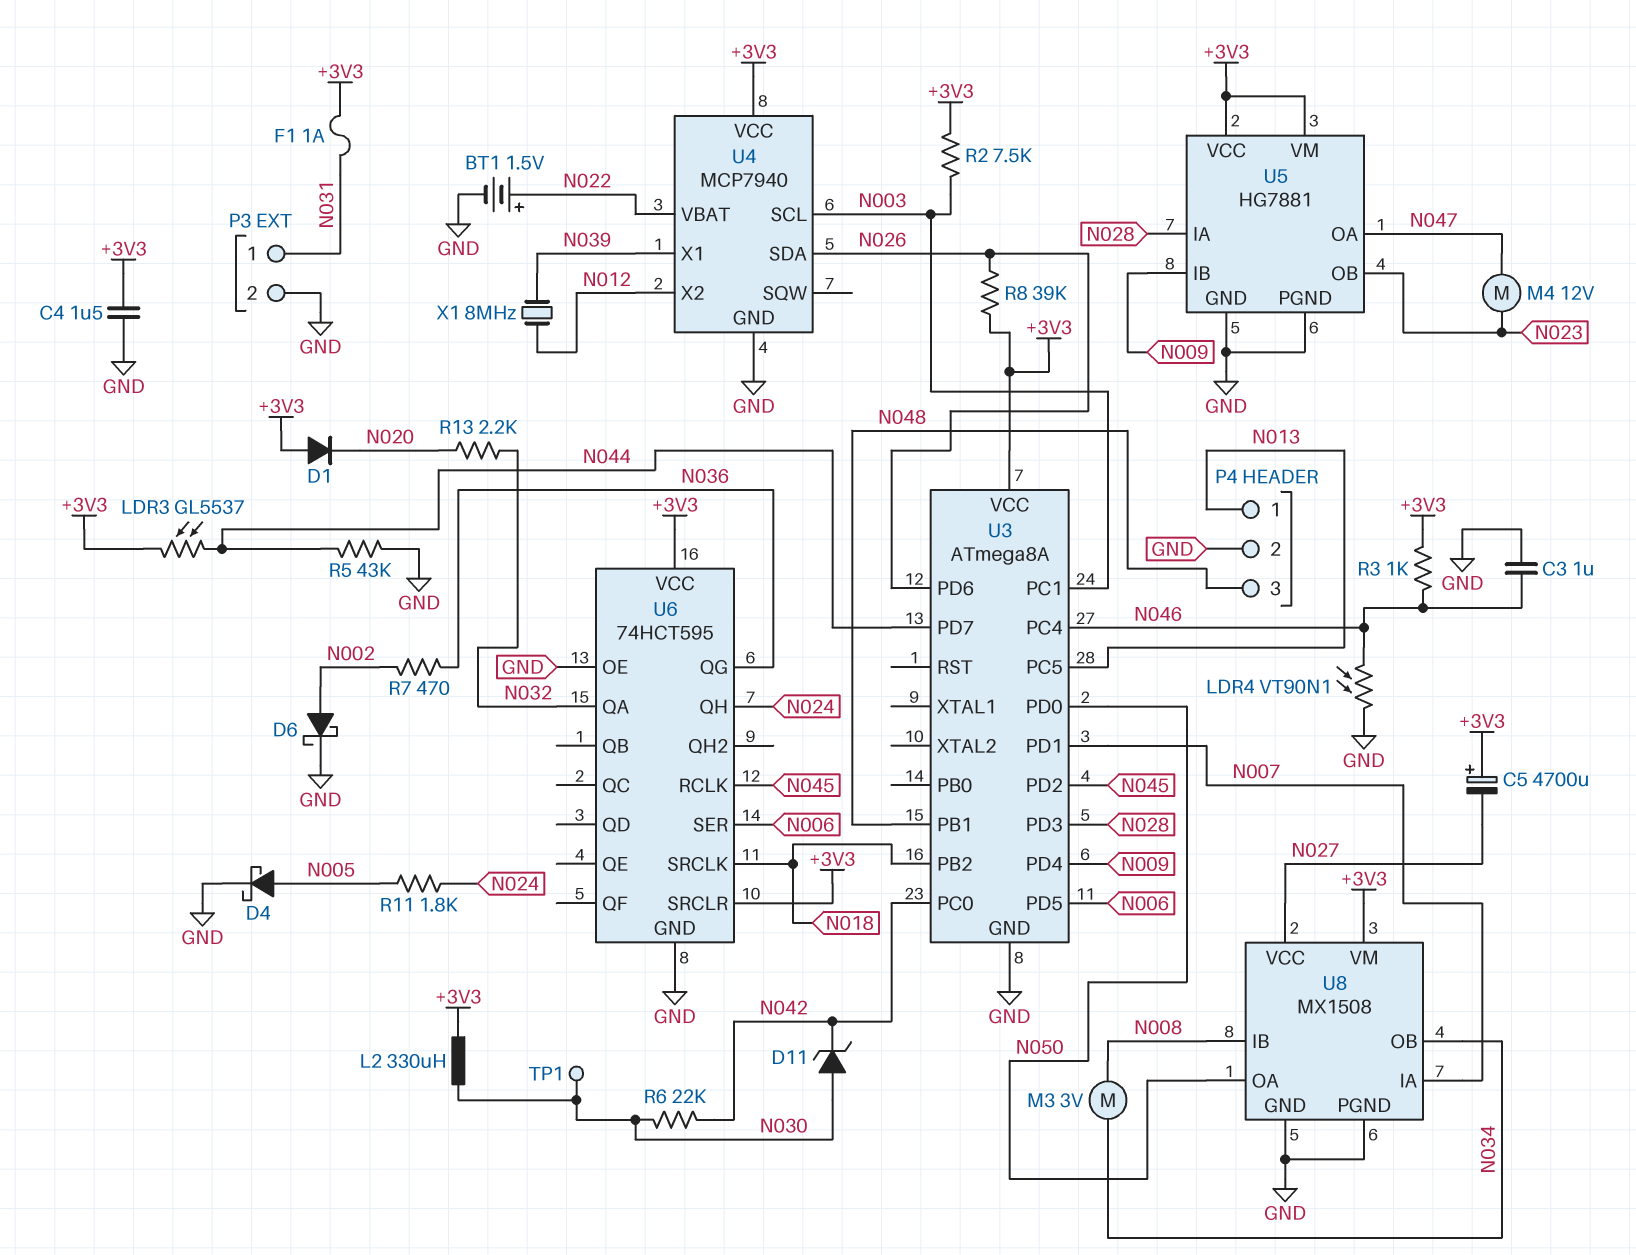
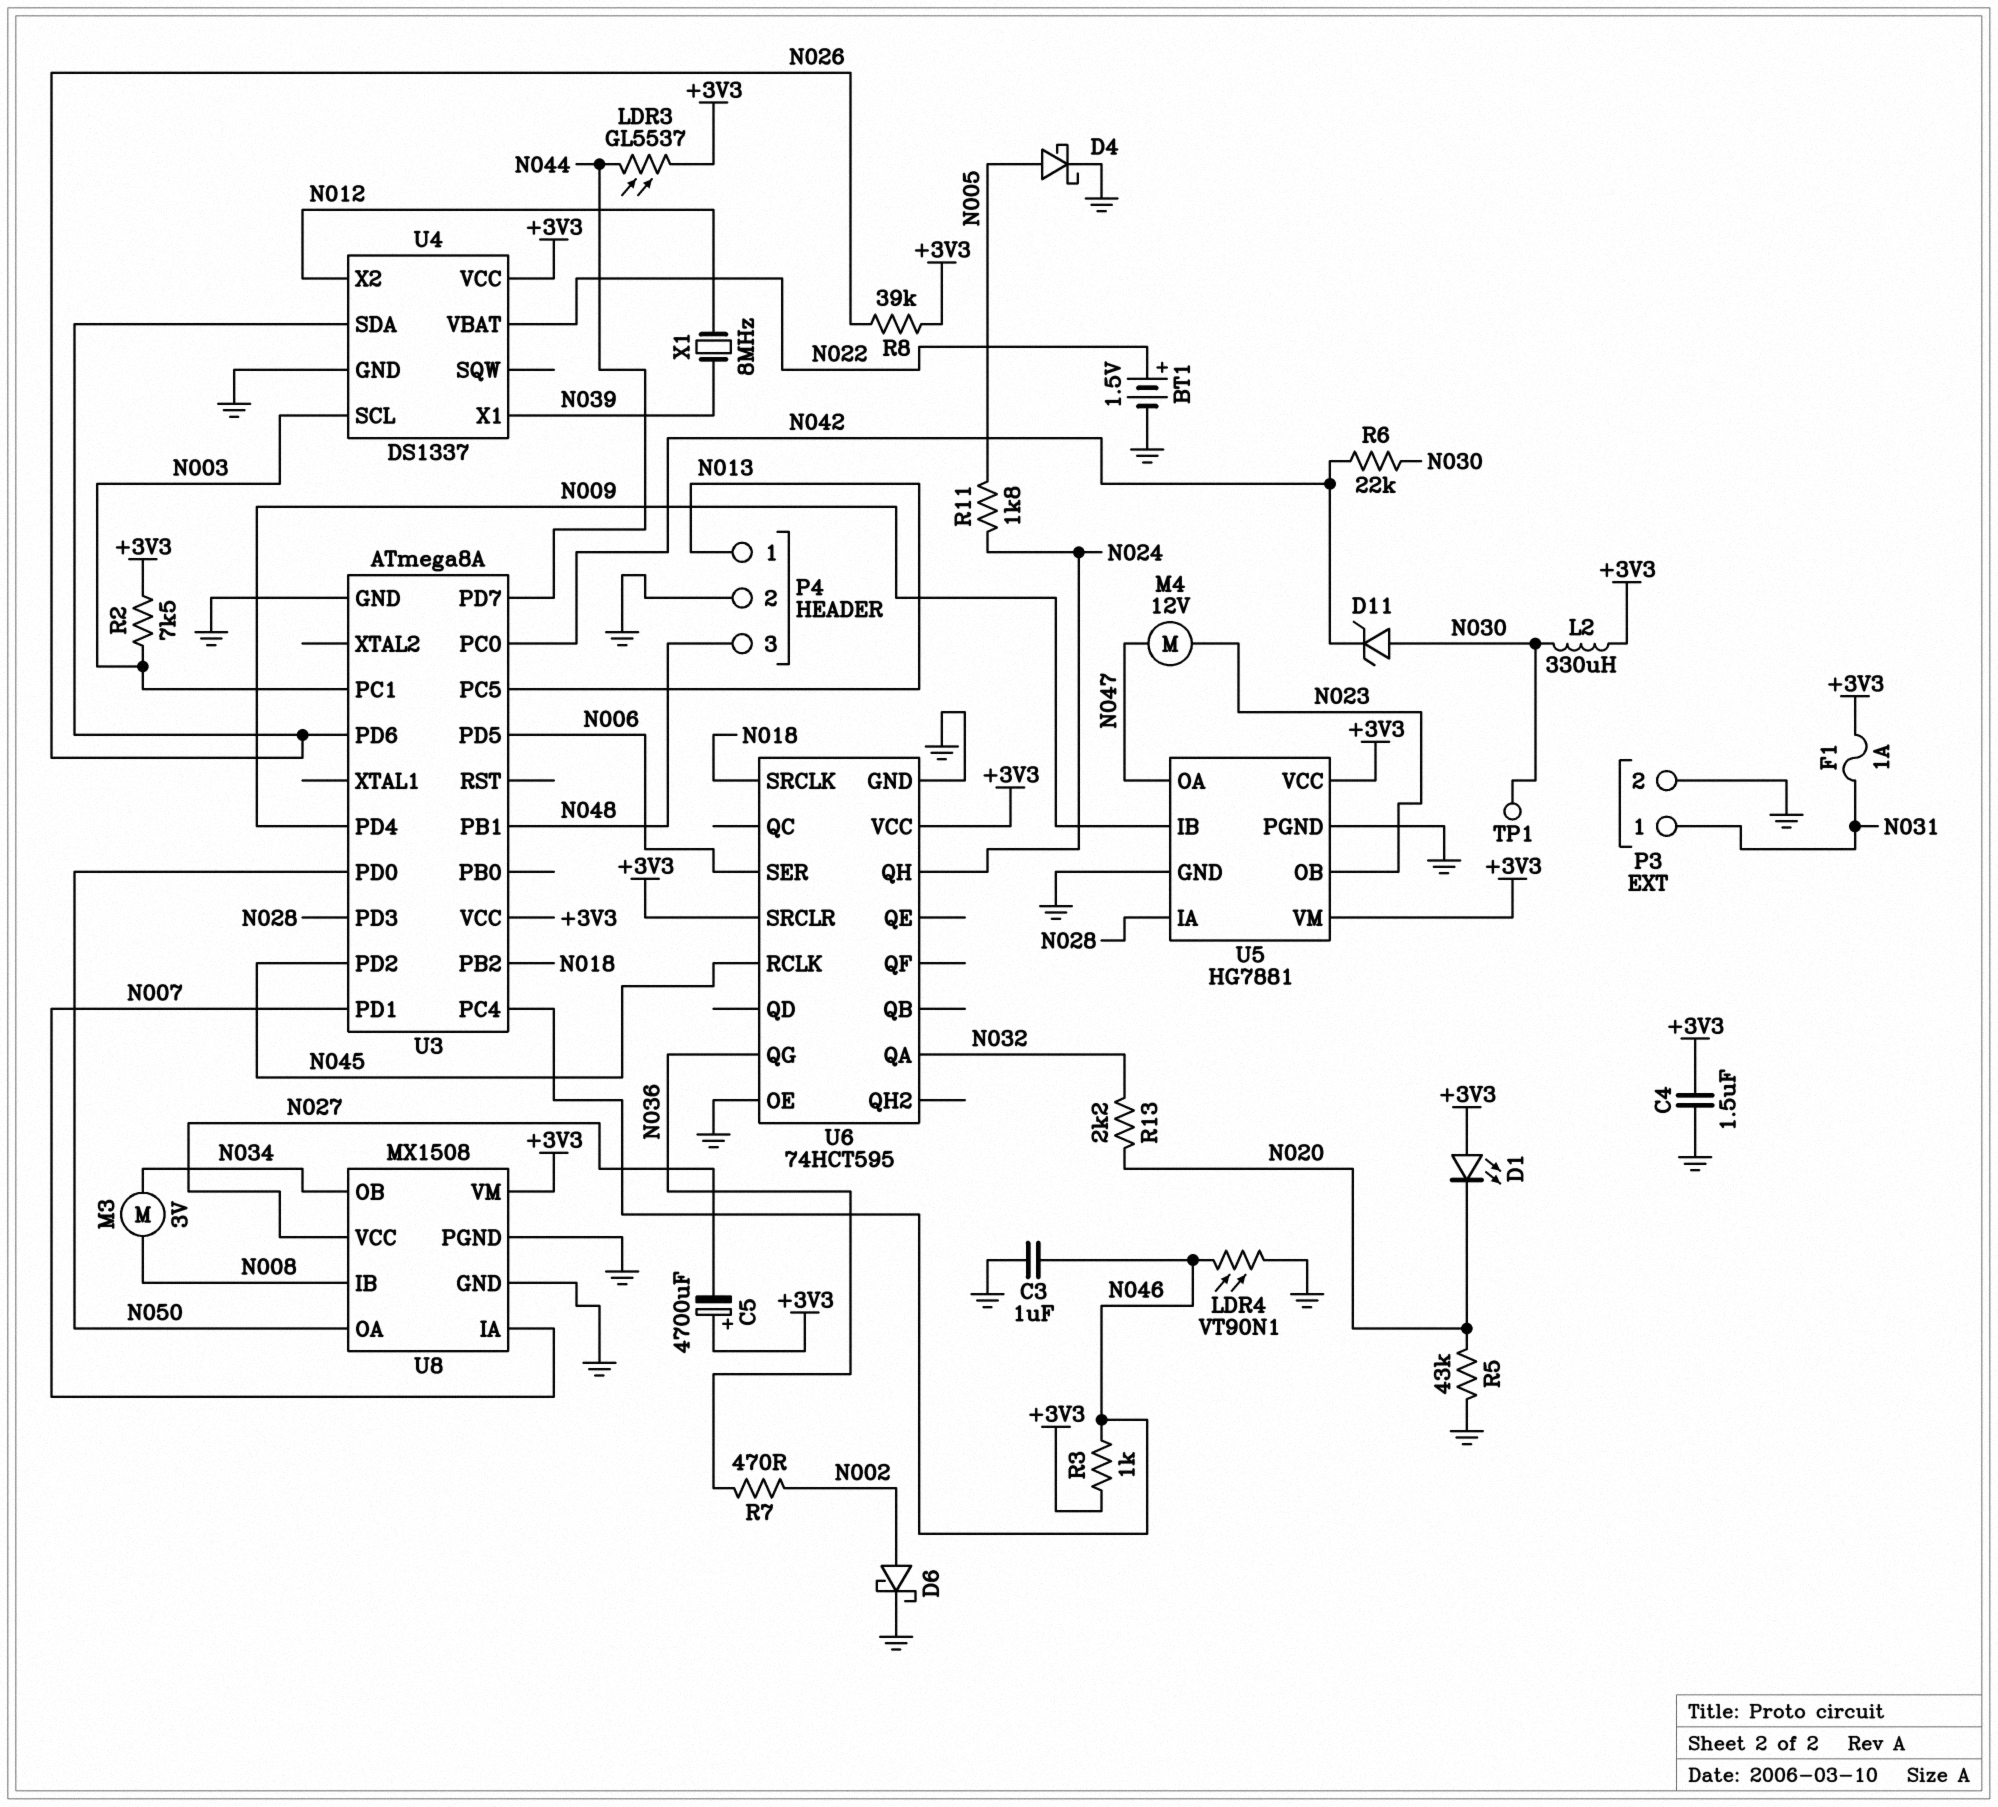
D1: diode (A +3V3, K N020) -> LED (A +3V3, K N020)
R5: 43k (GND, N044) -> 43k (GND, N020)
U4: MCP7940 -> DS1337

